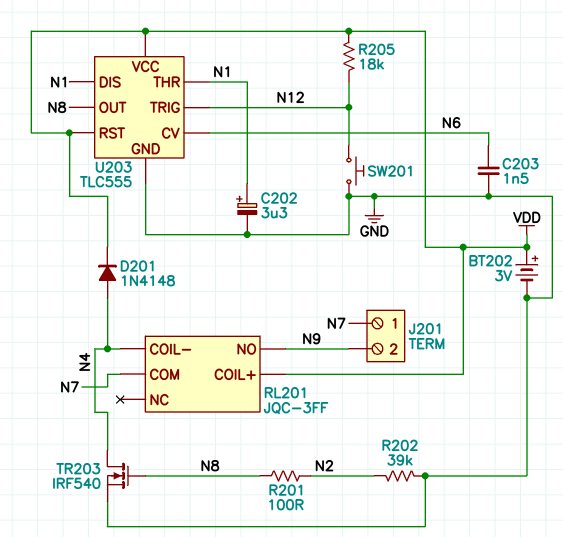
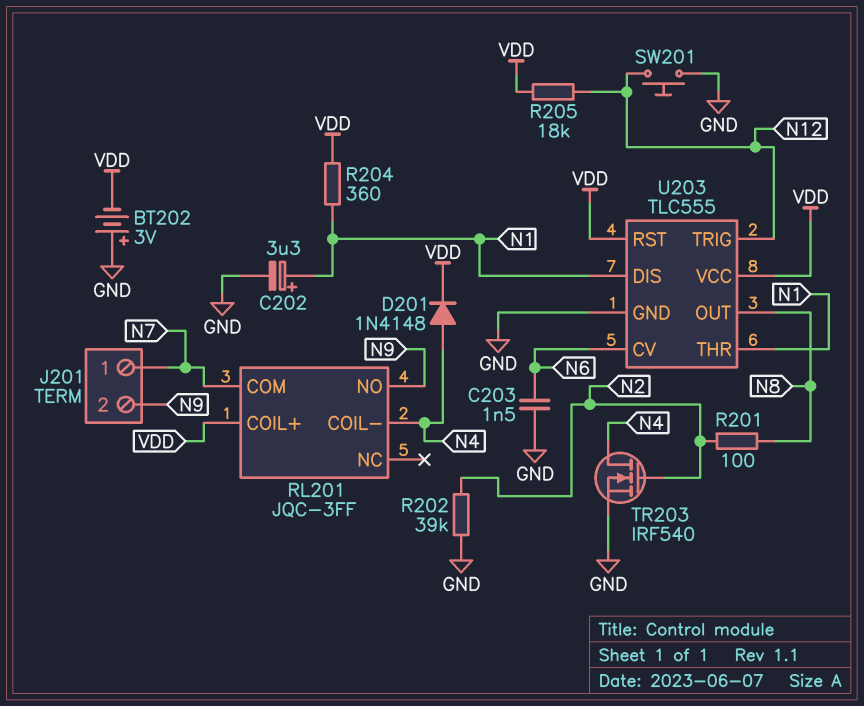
BT202: 3V (plus VDD, minus GND) -> 3V (plus GND, minus VDD)
R204: none -> 360 (N1, VDD)
TR203: NMOS IRF540 (G N8, D N4, S GND) -> NMOS IRF540 (G N2, D N4, S GND)

